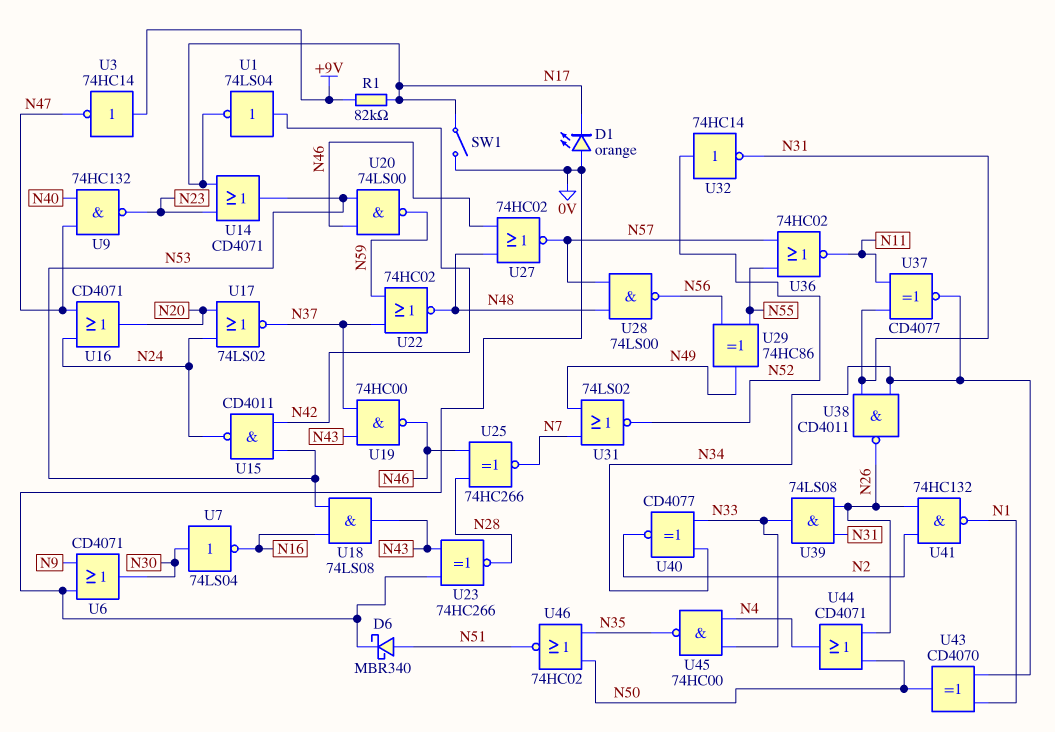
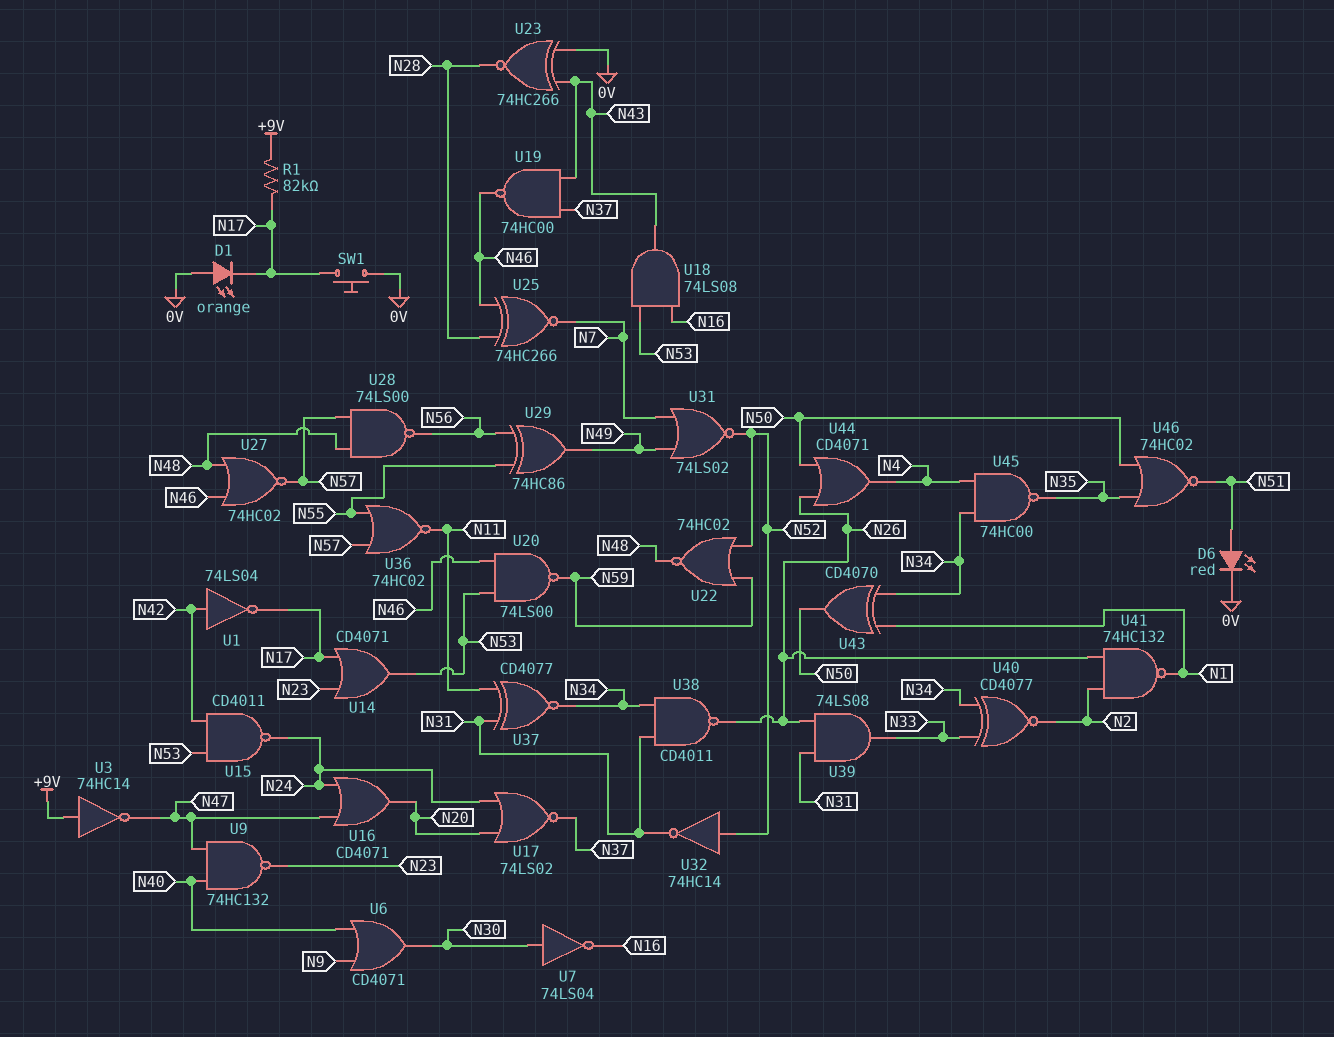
D6: schottky MBR340 (A N51, K 0V) -> LED red (A N51, K 0V)
SW1: switch (0V, N17) -> button (0V, N17)
U6: OR CD4071 (in 0V, in N9, out N30) -> OR CD4071 (in N9, in N40, out N30)
U22: NOR 74HC02 (in N37, in N59, out N48) -> NOR 74HC02 (in N52, in N59, out N48)
U45: NAND 74HC00 (in N4, in N33, out N35) -> NAND 74HC00 (in N4, in N34, out N35)

